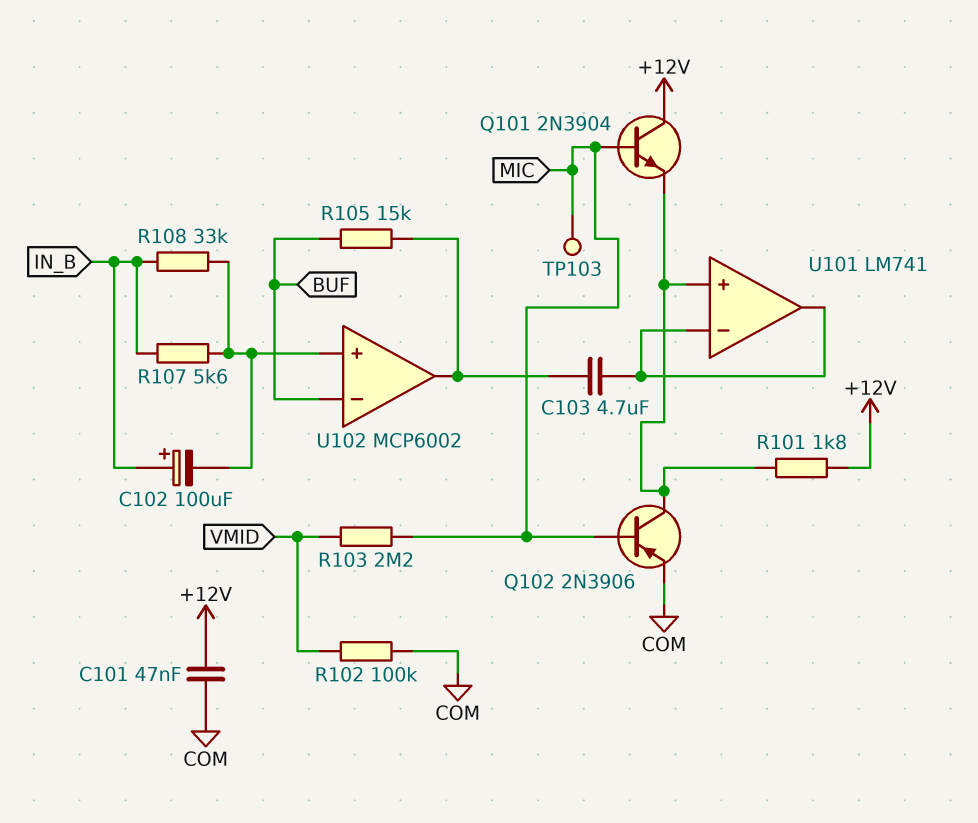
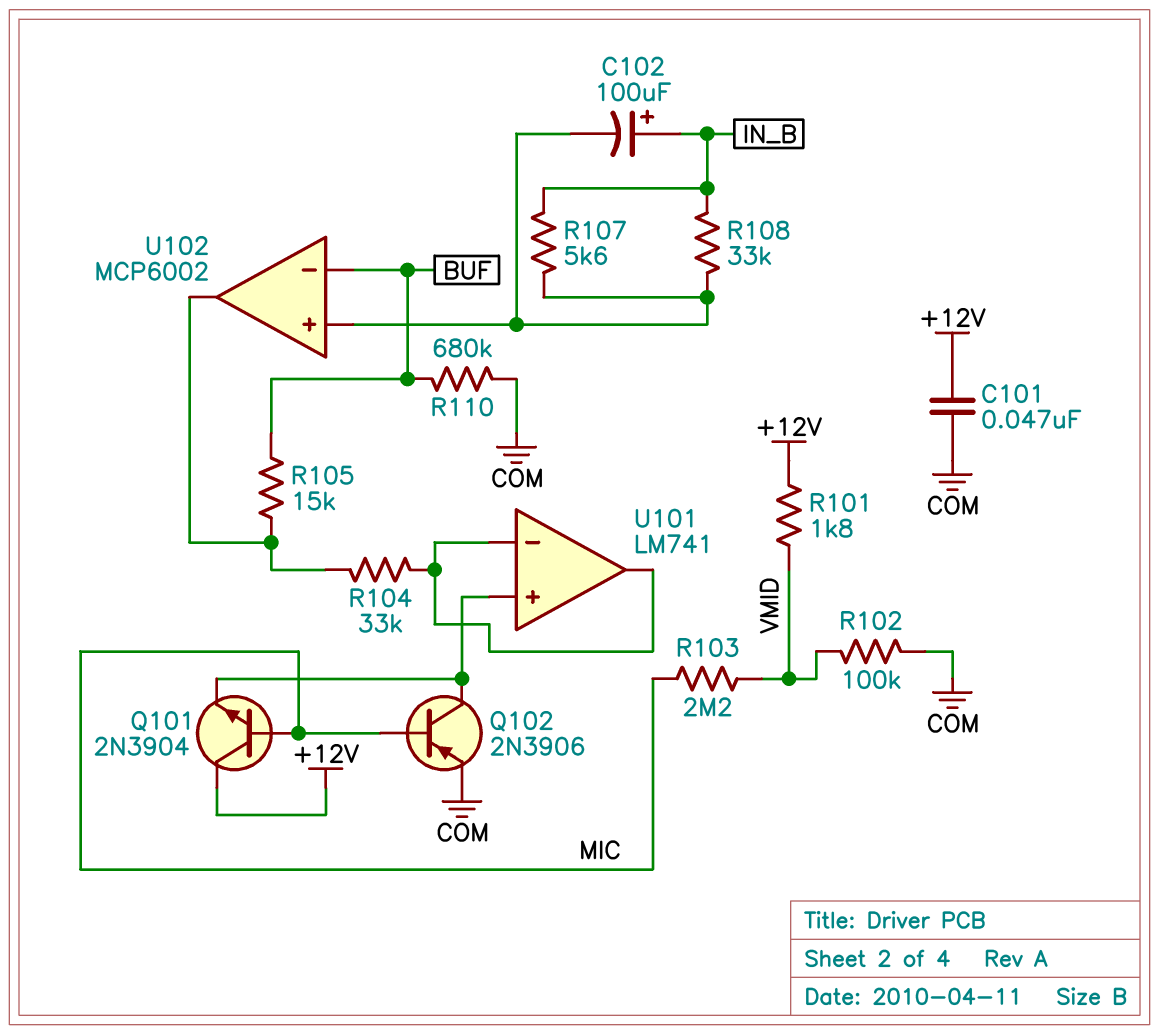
C103: 4.7uF (U101/in-, U102/out) -> none
R101: 1.8k (+12V, U101/in+) -> 1.8k (+12V, VMID)
R104: none -> 33k (U101/in-, U102/out)
R110: none -> 680k (BUF, COM)
TP103: test point (MIC) -> none

